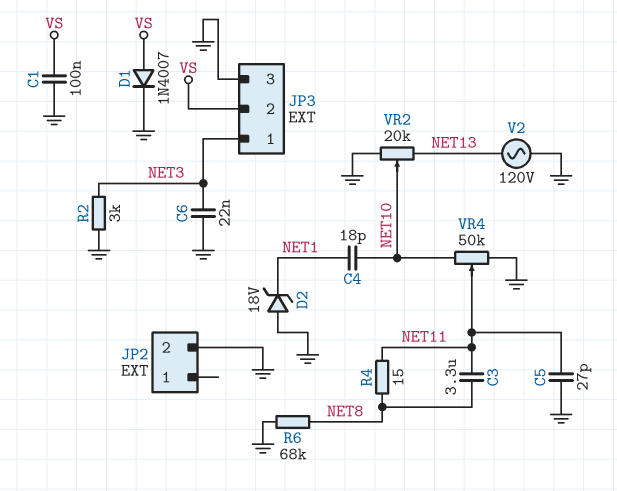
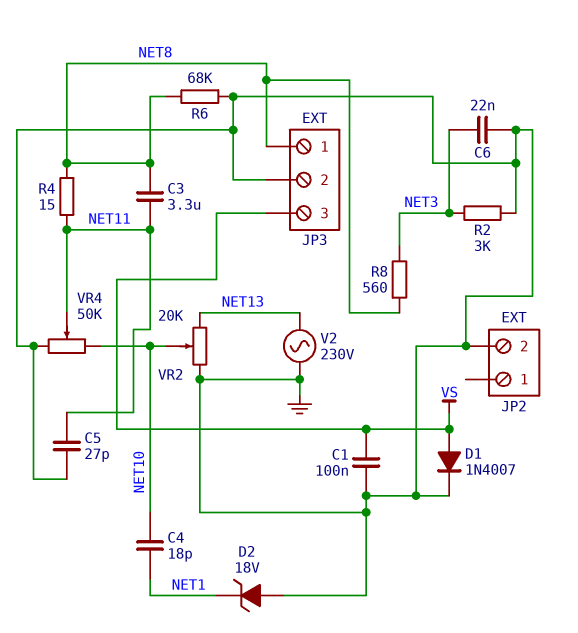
JP3 pin 1: NET3 -> NET8
JP3 pin 2: VS -> GND
JP3 pin 3: GND -> VS
R8: none -> 560 (NET3, NET8)
V2: AC 120V (GND, NET13) -> AC 230V (GND, NET13)

